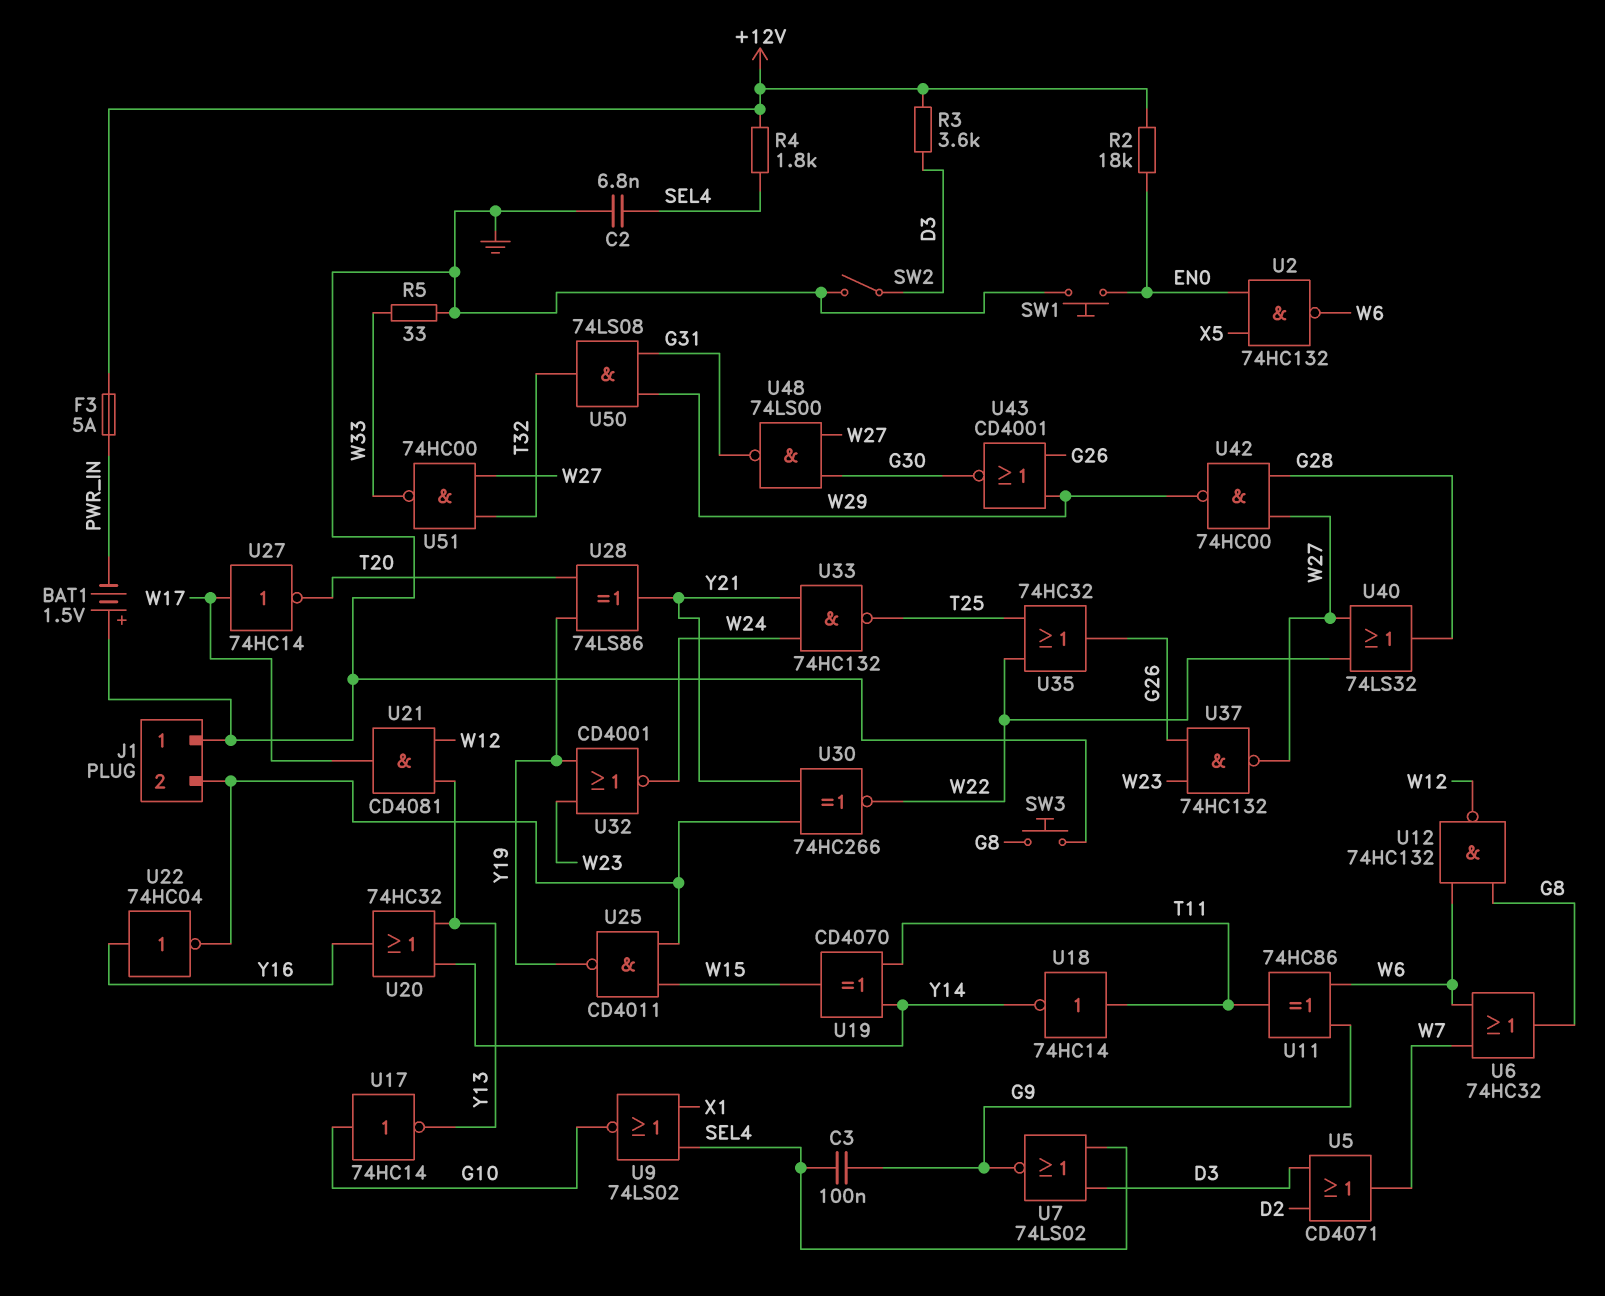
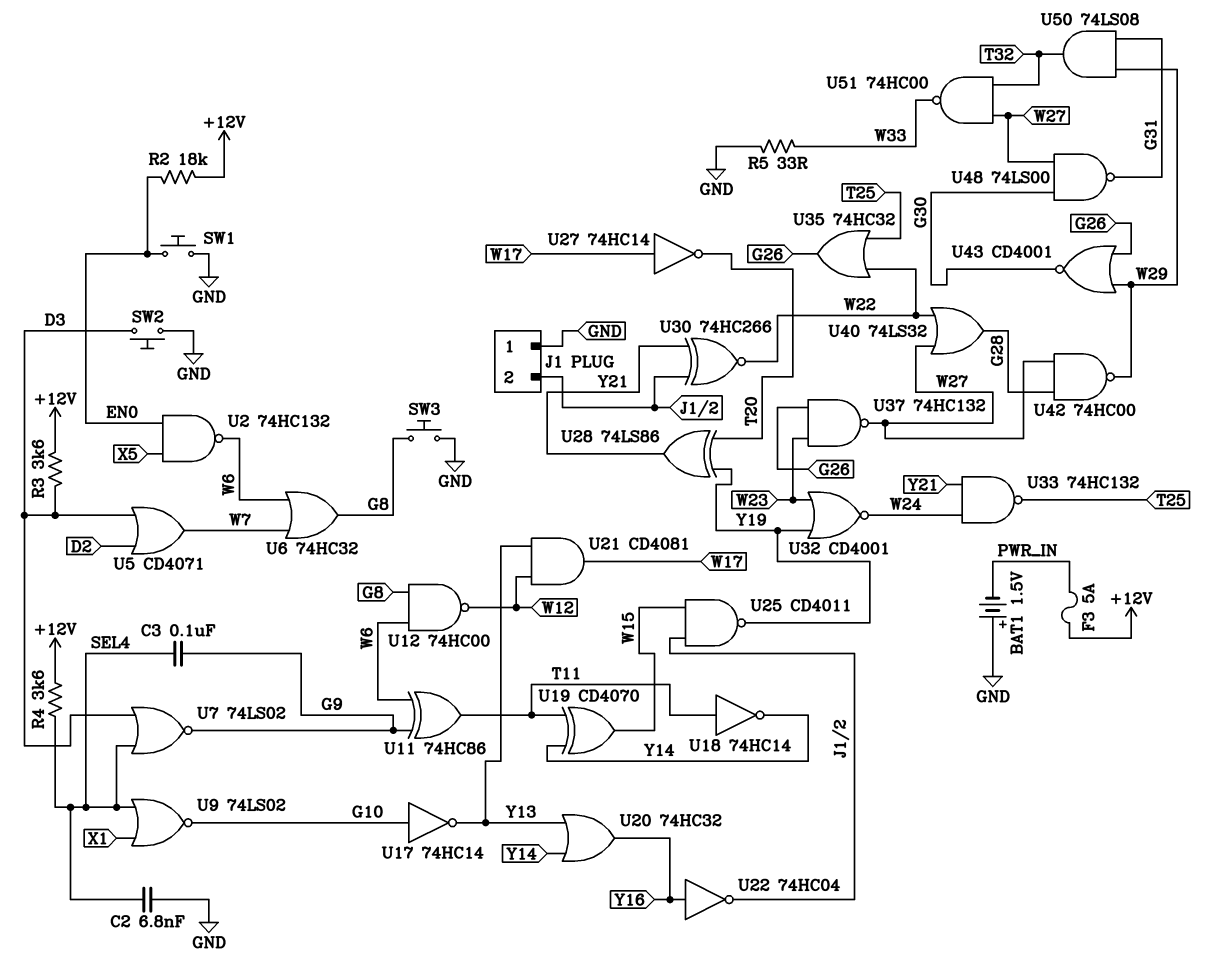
R4: 1.8k (+12V, SEL4) -> 3.6k (+12V, SEL4)
SW2: switch (D3, GND) -> button (D3, GND)
U12: NAND 74HC132 (in G8, in W6, out W12) -> NAND 74HC00 (in G8, in W6, out W12)

